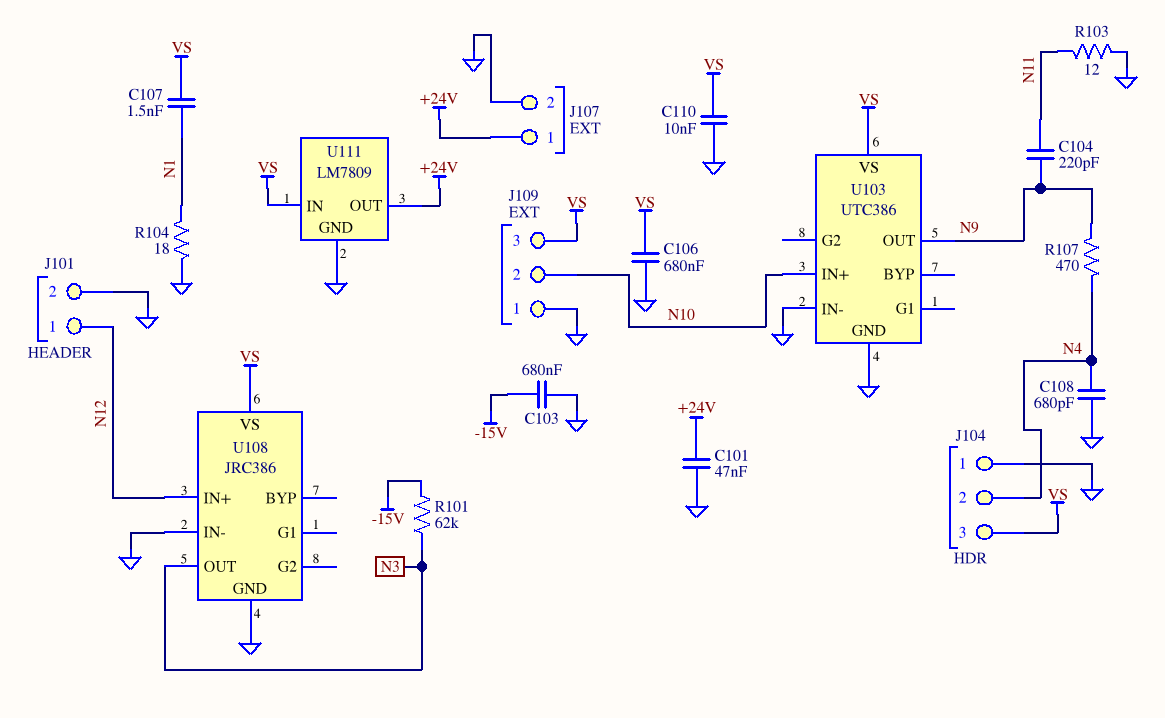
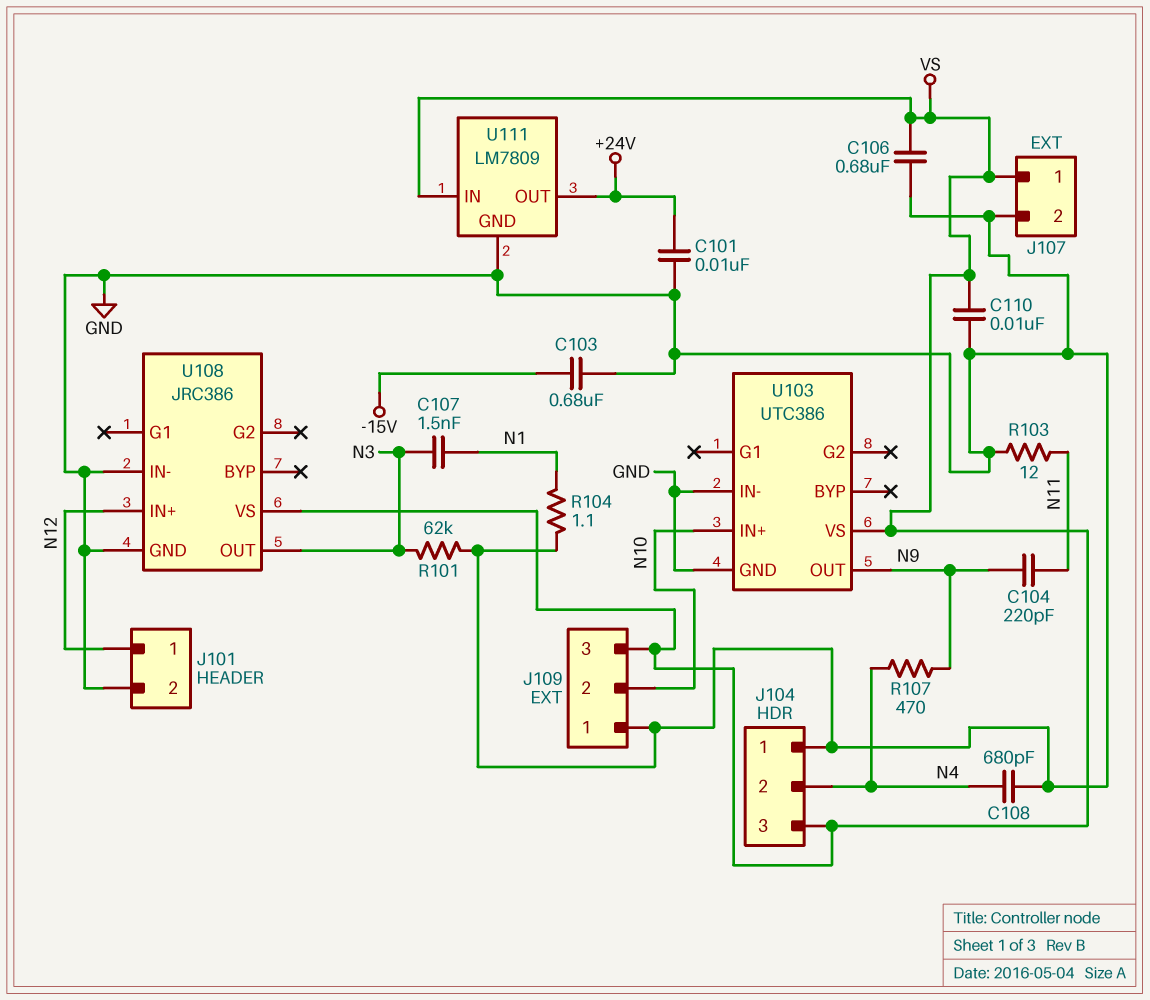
C101: 47nF (+24V, GND) -> 10nF (+24V, GND)
C107: 1.5nF (N1, VS) -> 1.5nF (N1, N3)
J107 pin 1: +24V -> VS
R101: 62k (-15V, N3) -> 62k (GND, N3)
R104: 18 (GND, N1) -> 1.1 (GND, N1)

